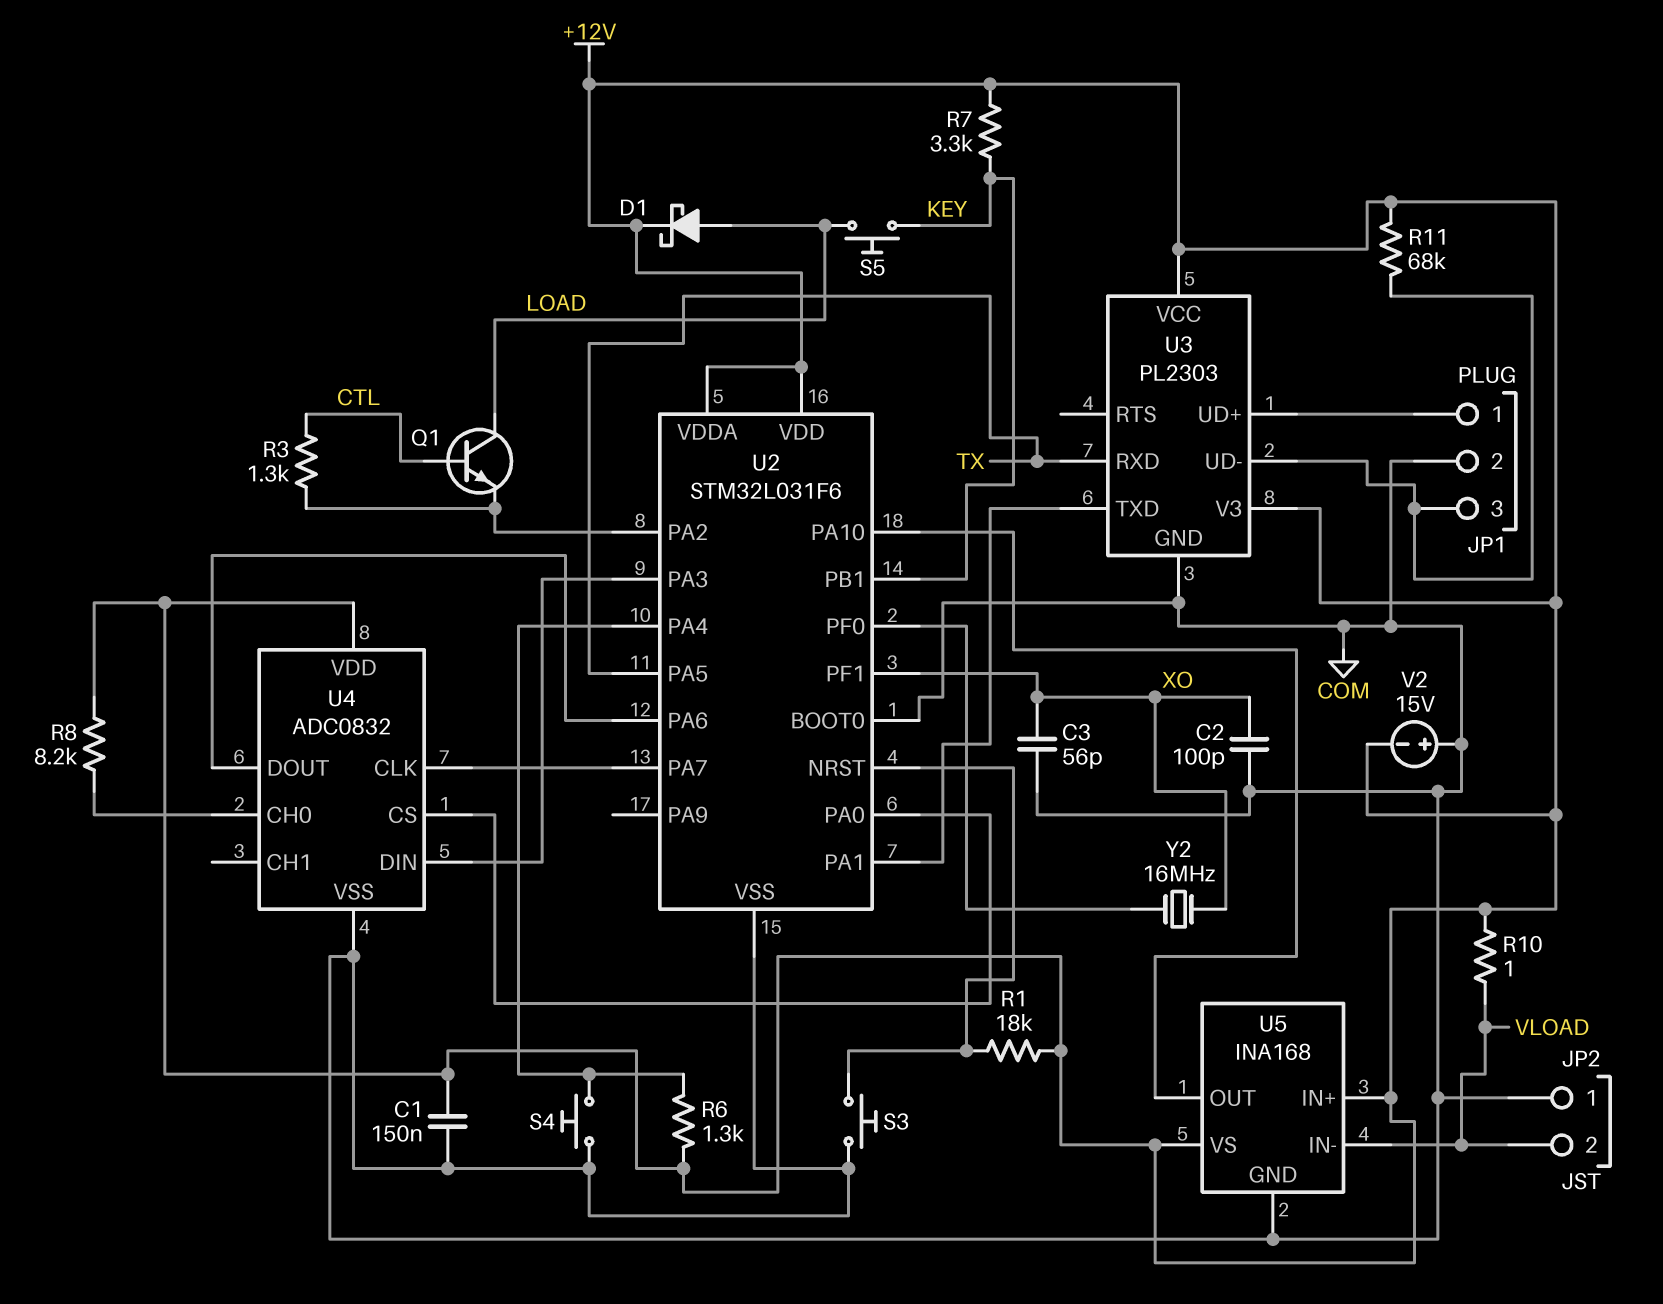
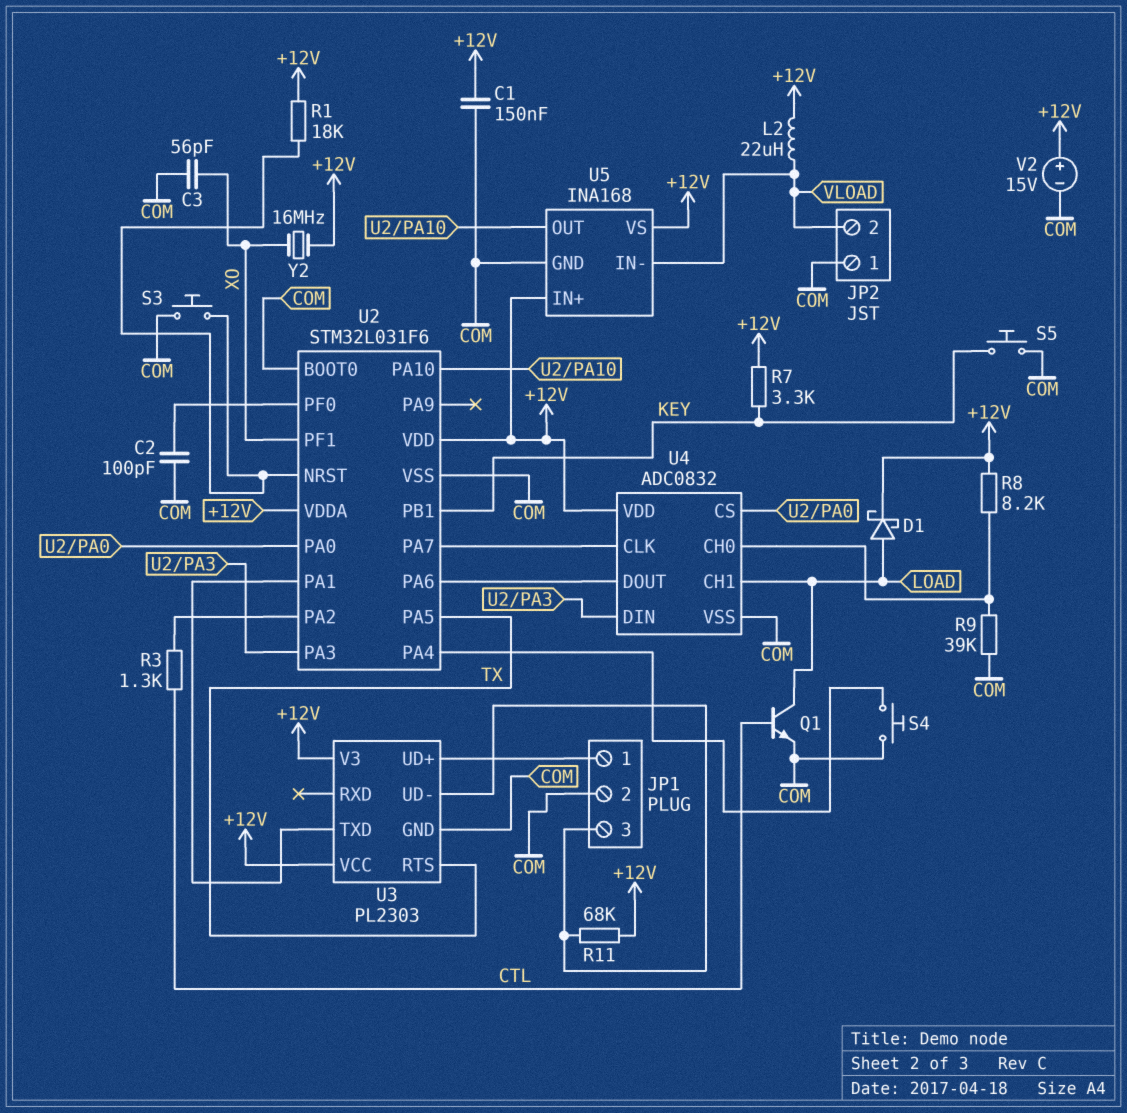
C2: 100pF (COM, XO) -> 100pF (COM, U2/PF0)
L2: none -> 22uH (+12V, VLOAD)
Q1: NPN (B CTL, C LOAD, E U2/PA2) -> NPN (B CTL, C LOAD, E COM)
R6: 1.3k (+12V, U2/PA4) -> none
R9: none -> 39k (COM, U4/CH0)
R10: 1 (+12V, VLOAD) -> none
S5: button (KEY, LOAD) -> button (COM, KEY)
U3 pin RTS: none -> TX
U3 pin RXD: TX -> none
U4 pin CH1: none -> LOAD
V2: 15V (plus COM, minus +12V) -> 15V (plus +12V, minus COM)
Y2: 16MHz (U2/PF0, XO) -> 16MHz (+12V, XO)

